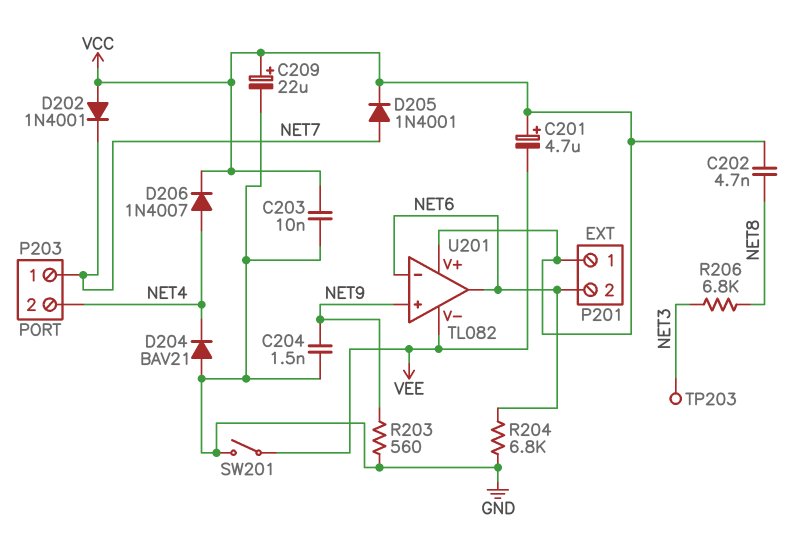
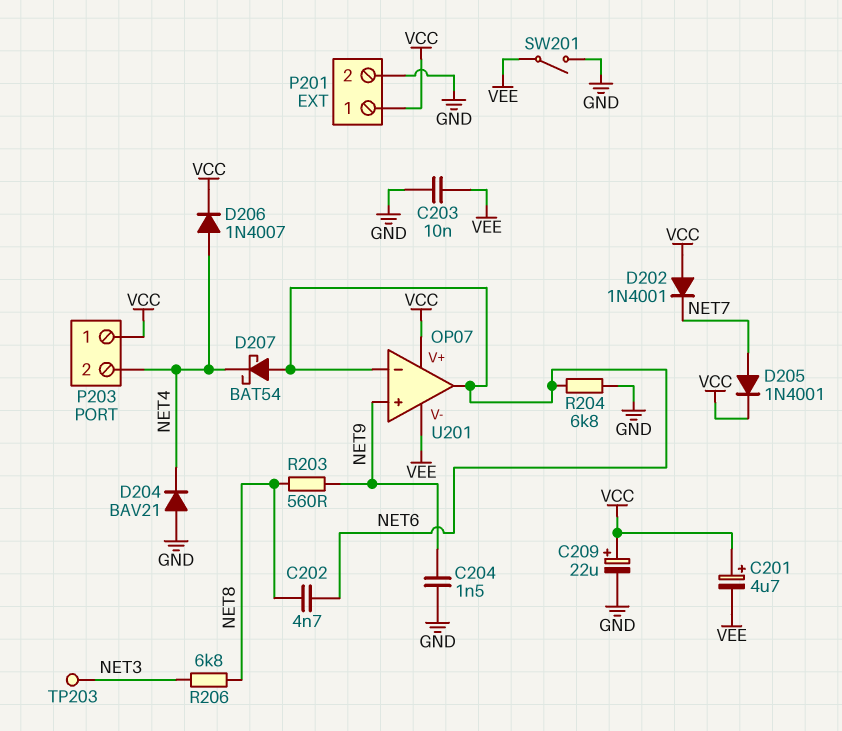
C202: 4.7nF (NET8, VCC) -> 4.7nF (NET6, NET8)
C203: 10nF (GND, VCC) -> 10nF (GND, VEE)
D207: none -> schottky BAT54 (A NET6, K NET4)
P201 pin 2: NET6 -> GND
P203 pin 1: NET7 -> VCC
R203: 560 (GND, NET9) -> 560 (NET8, NET9)
U201: TL082 -> OP07

